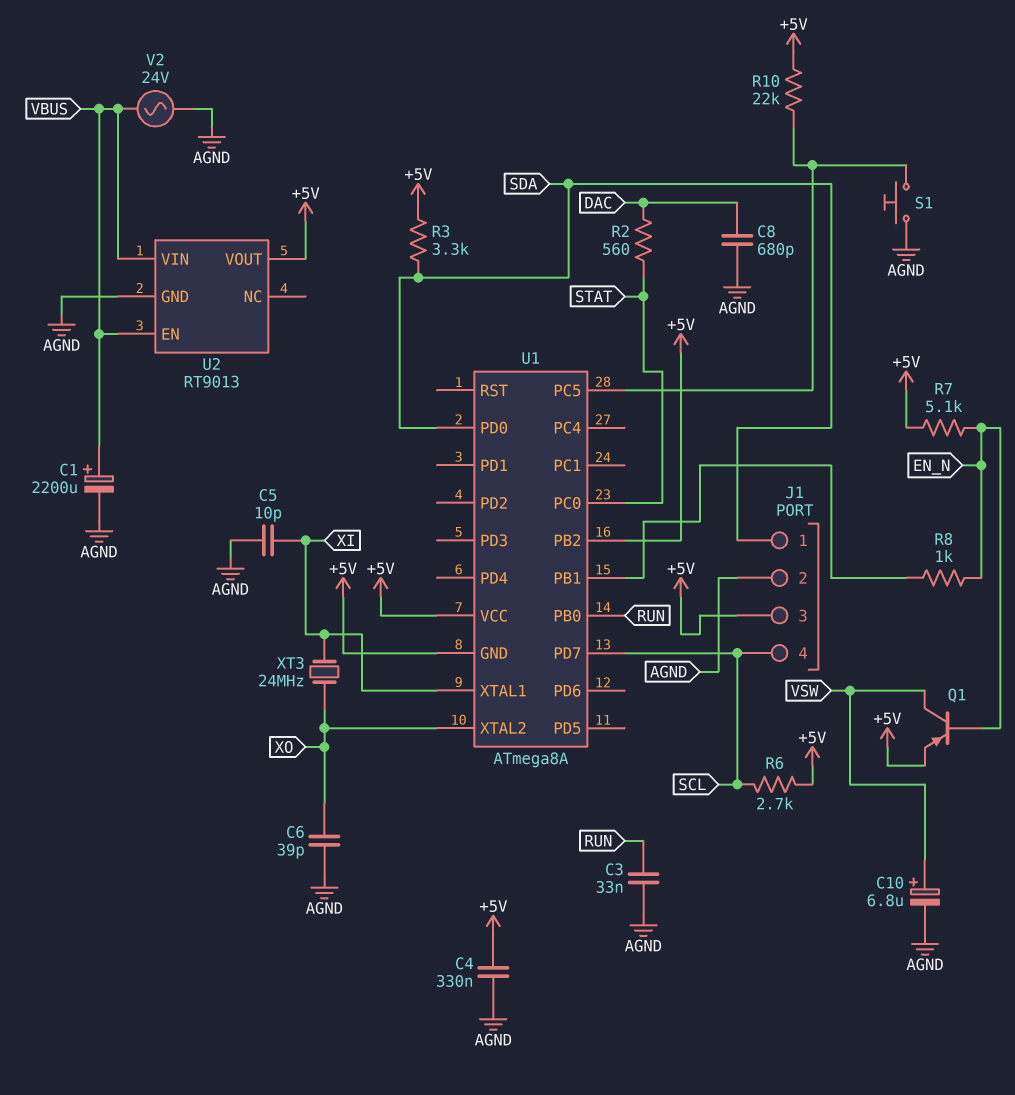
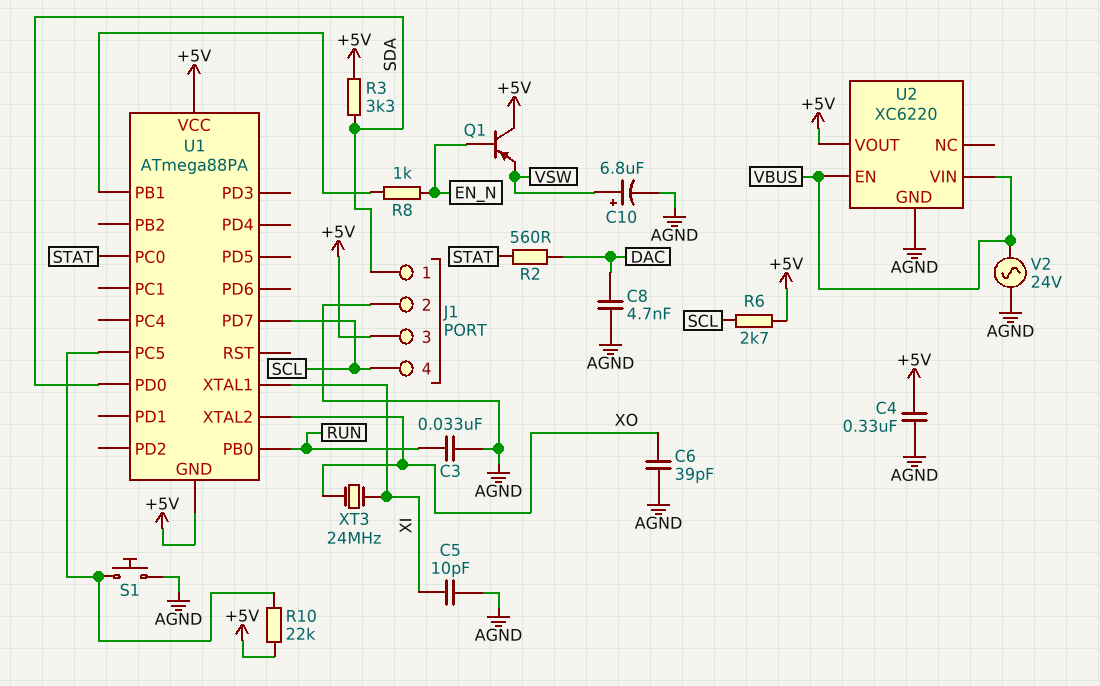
C1: 2200uF (plus VBUS, minus AGND) -> none
C8: 680pF (AGND, DAC) -> 4.7nF (AGND, DAC)
Q1: PNP (B EN_N, C VSW, E +5V) -> PNP (B EN_N, C +5V, E VSW)
R7: 5.1k (+5V, EN_N) -> none
U1: ATmega8A -> ATmega88PA
U1 pin PB2: +5V -> none
U2: RT9013 -> XC6220

